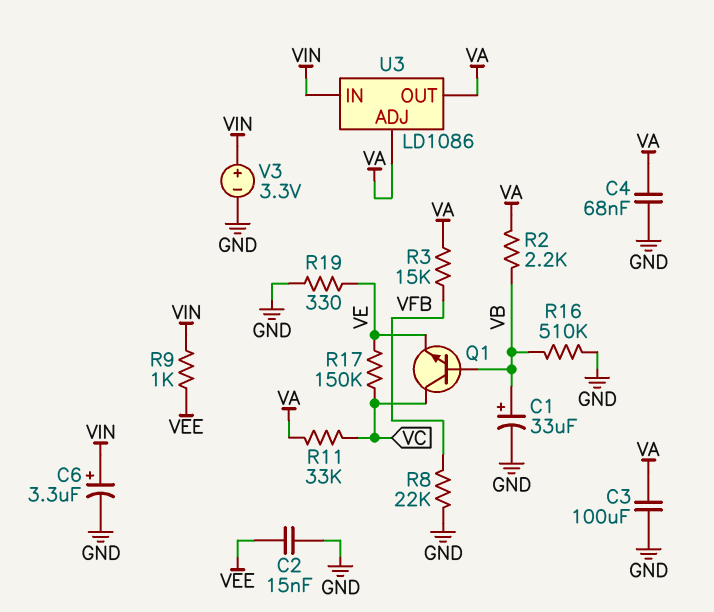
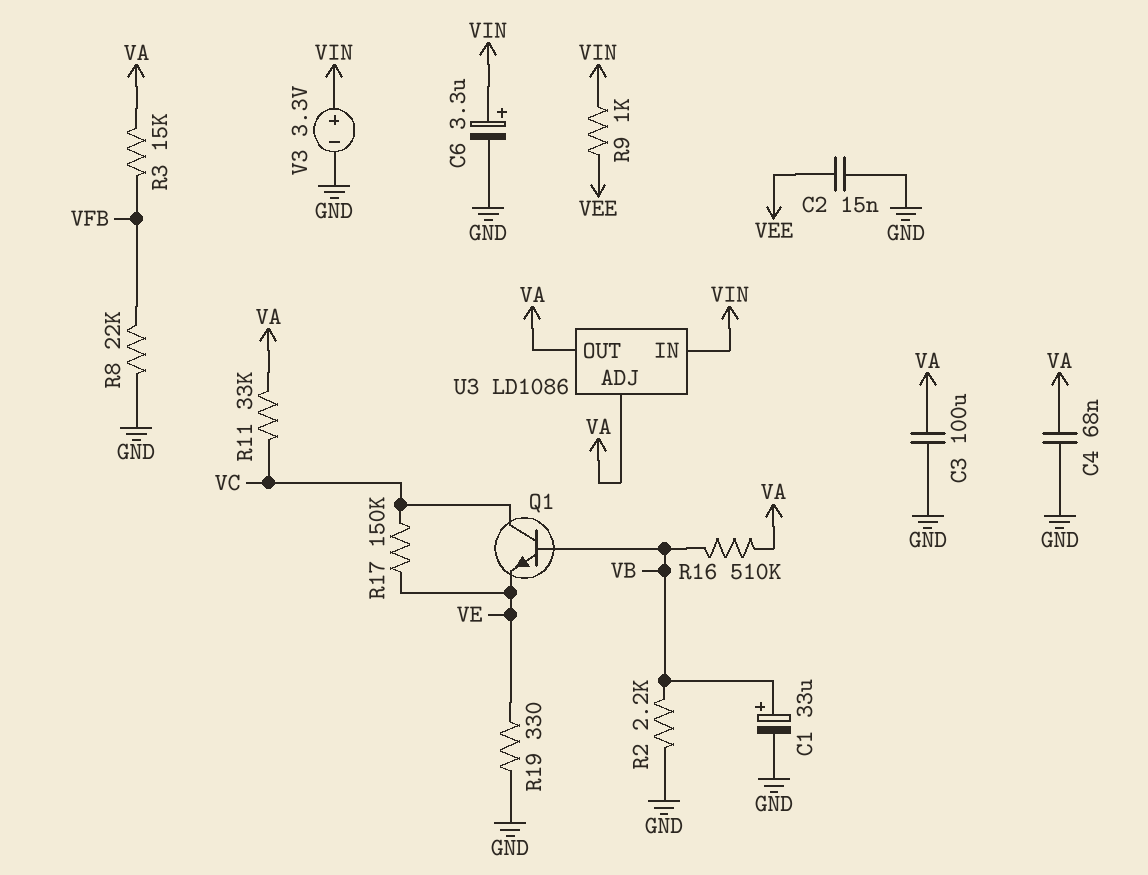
R2: 2.2k (VA, VB) -> 2.2k (GND, VB)
R16: 510k (GND, VB) -> 510k (VA, VB)

